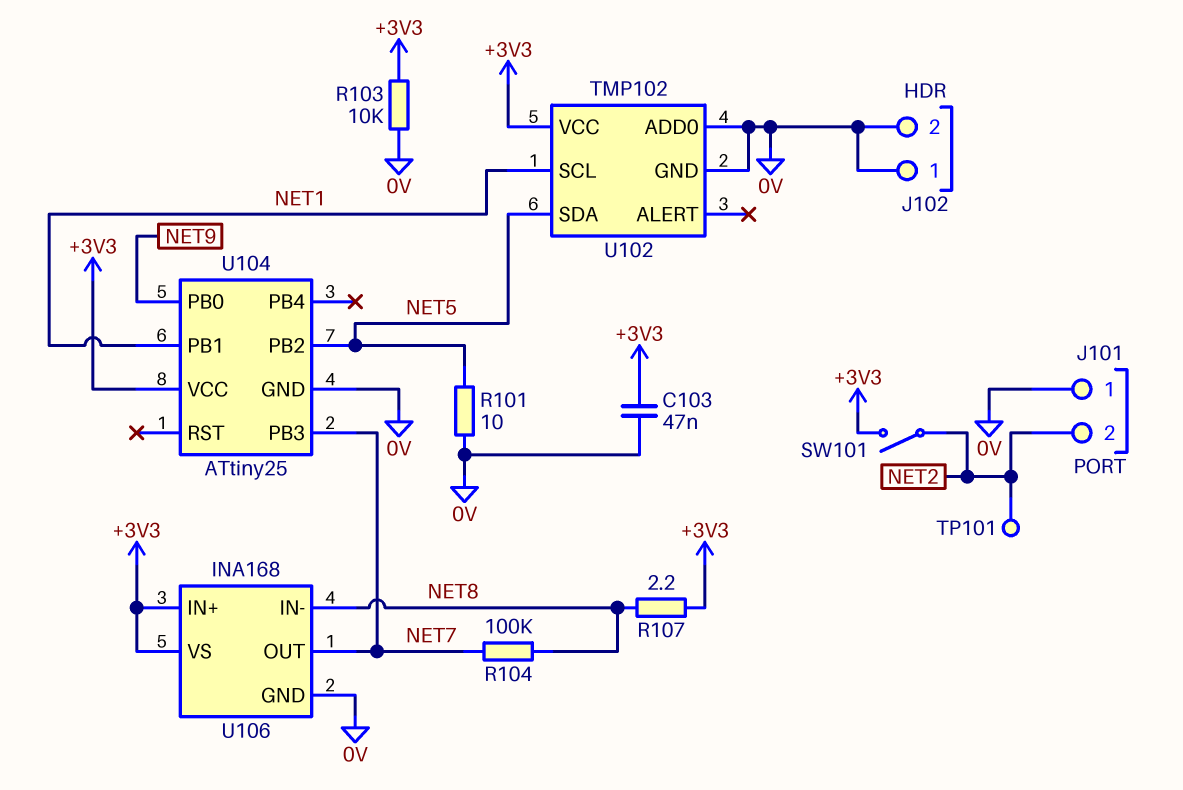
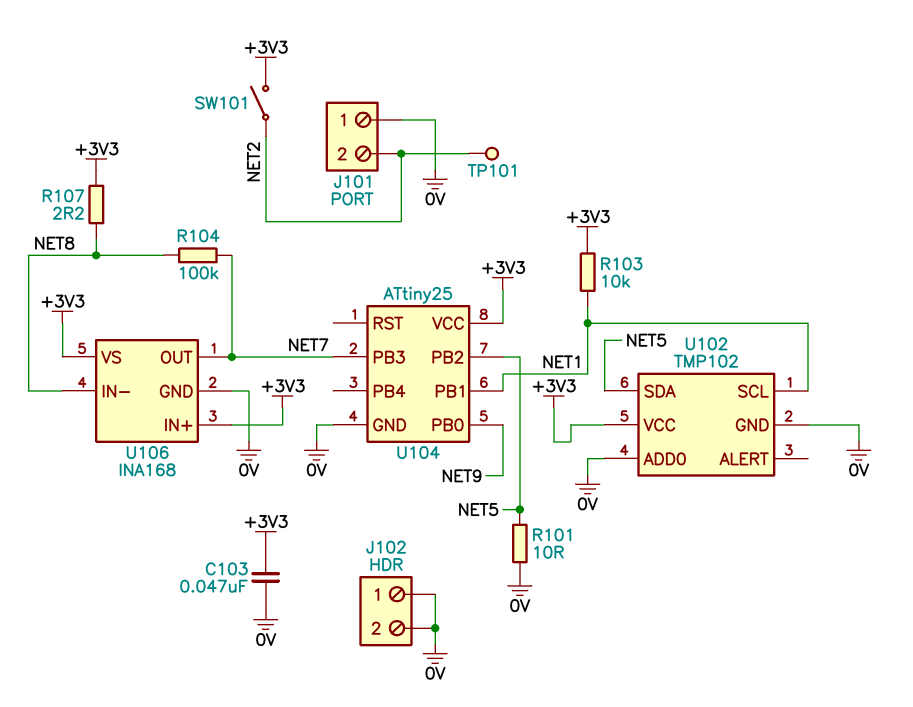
R103: 10k (+3V3, 0V) -> 10k (+3V3, NET1)

